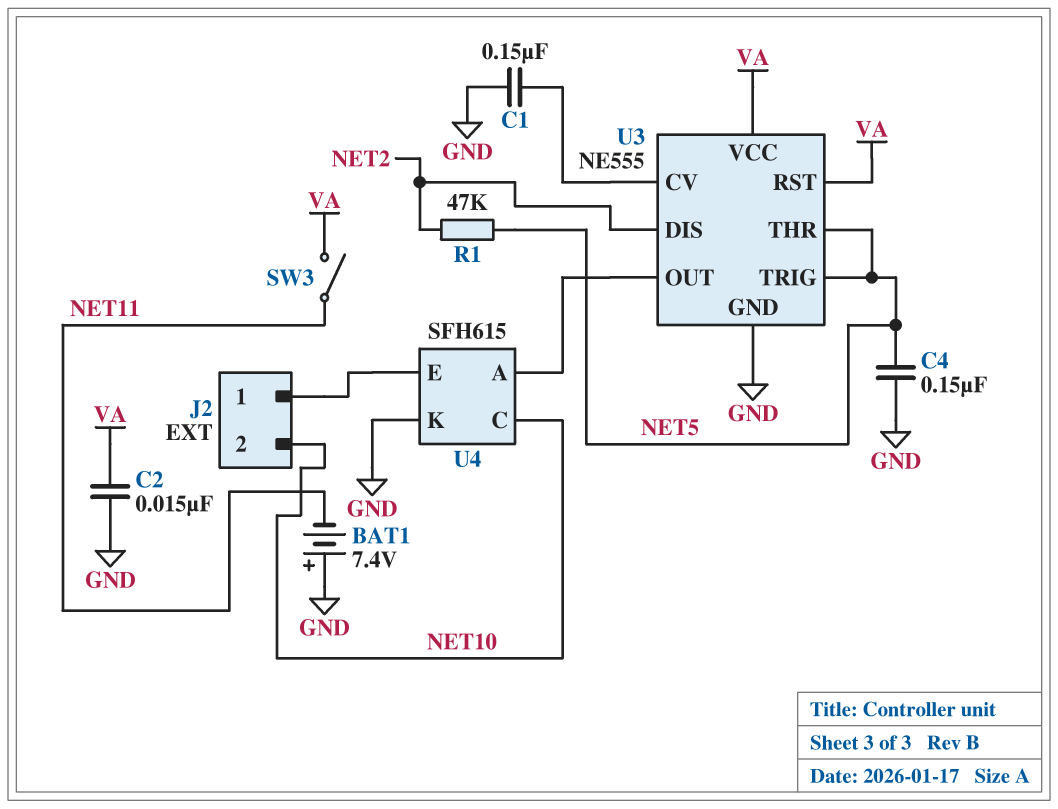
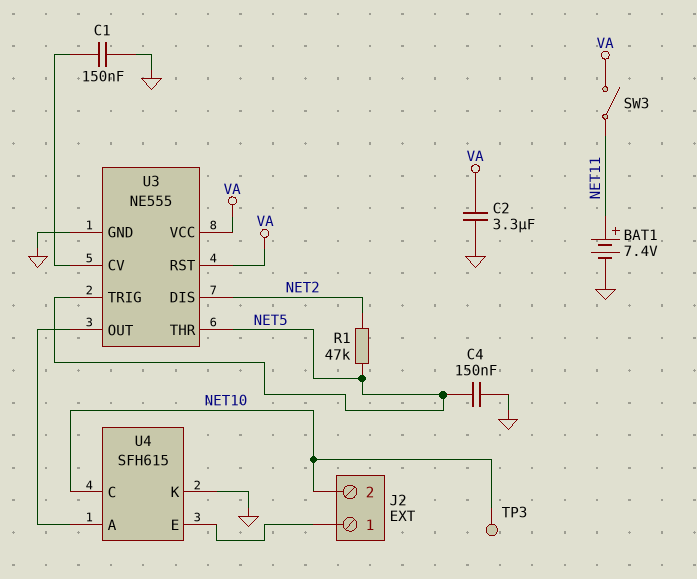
BAT1: 7.4V (plus GND, minus NET11) -> 7.4V (plus NET11, minus GND)
C2: 15nF (GND, VA) -> 3.3uF (GND, VA)
TP3: none -> test point (NET10)

